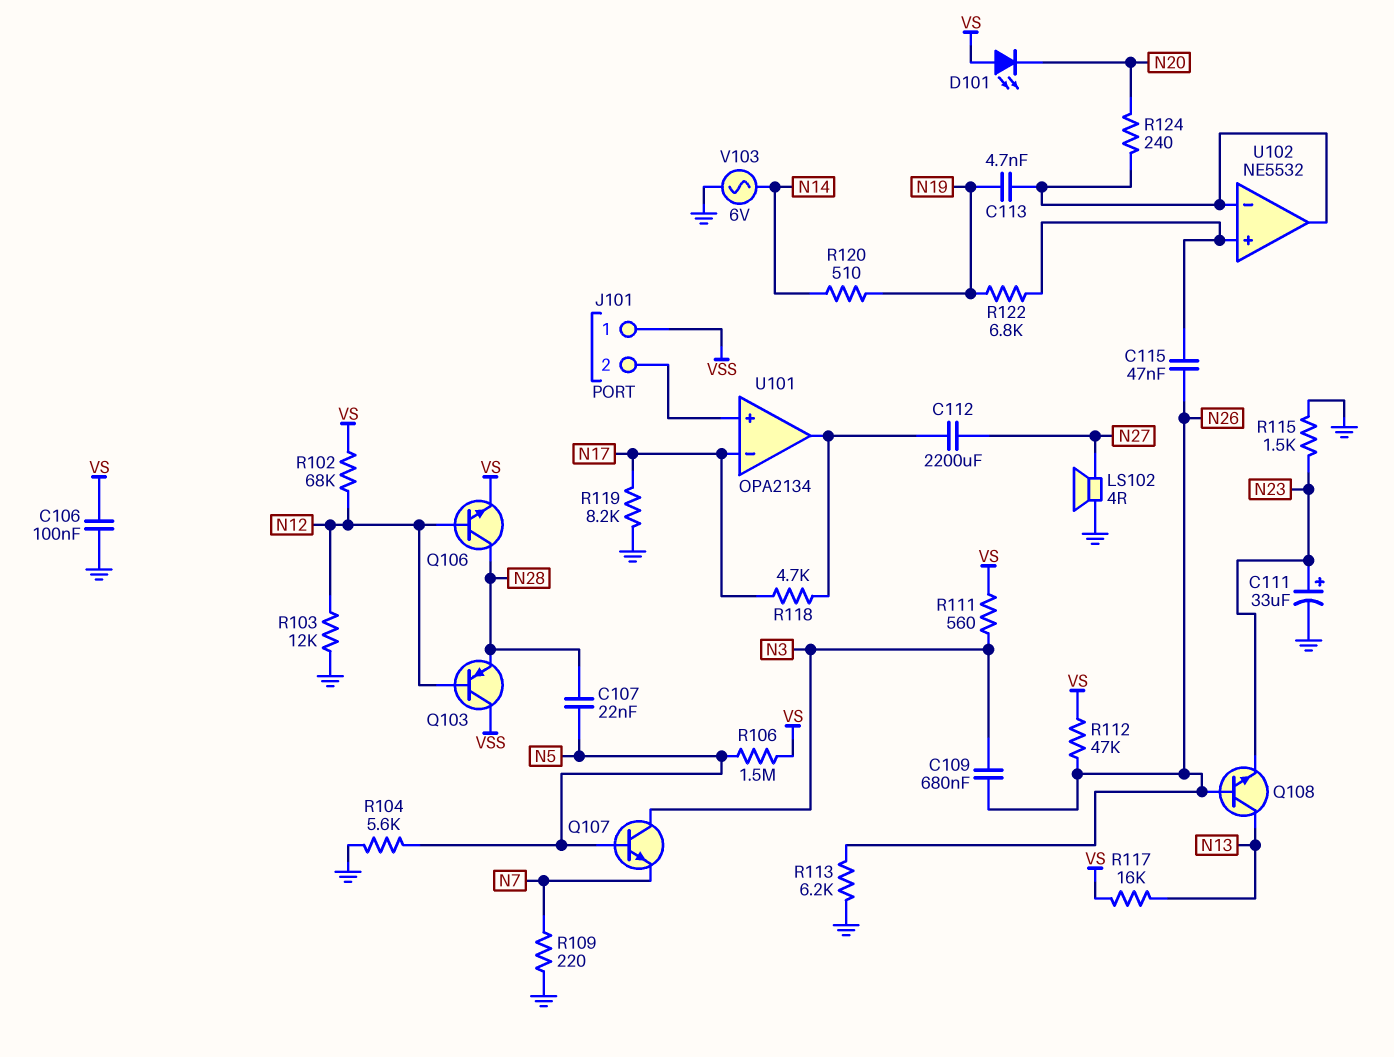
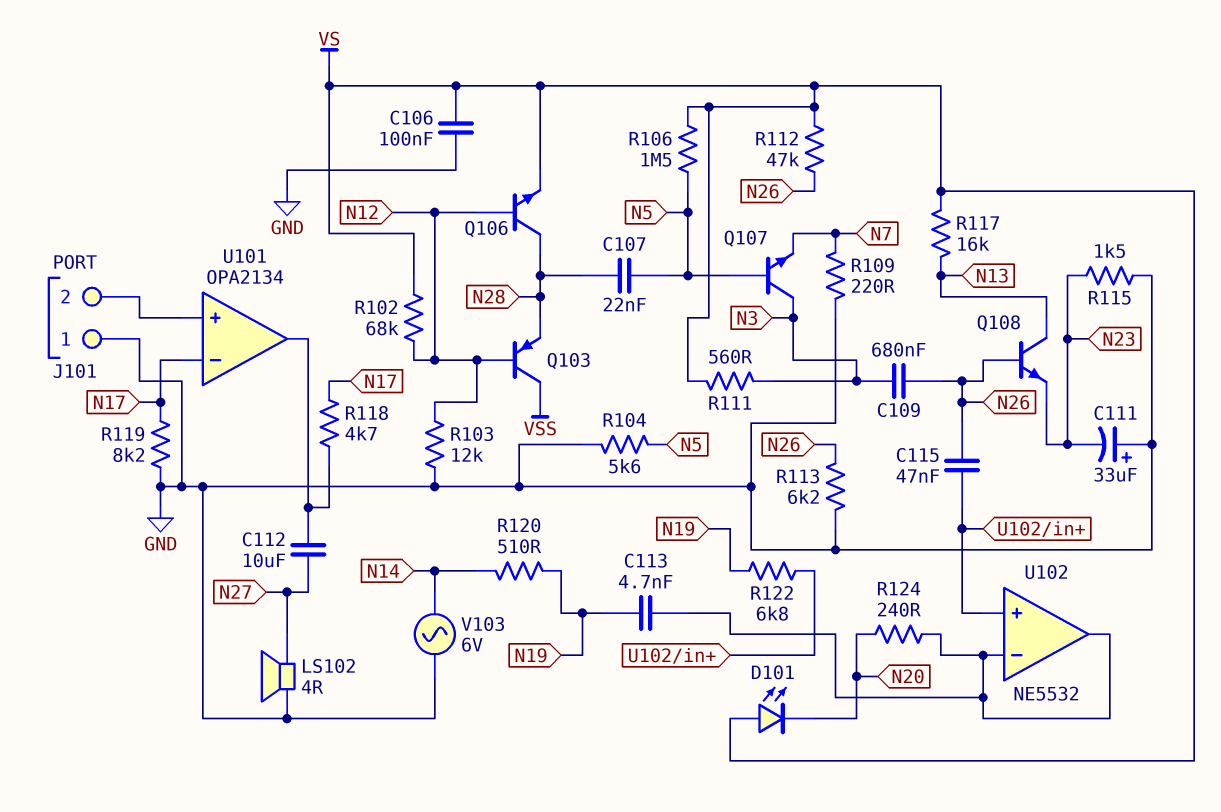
C111: 33uF (plus N23, minus GND) -> 33uF (plus GND, minus N23)
C112: 2200uF (N27, U101/out) -> 10uF (N27, U101/out)
J101 pin 1: VSS -> GND

